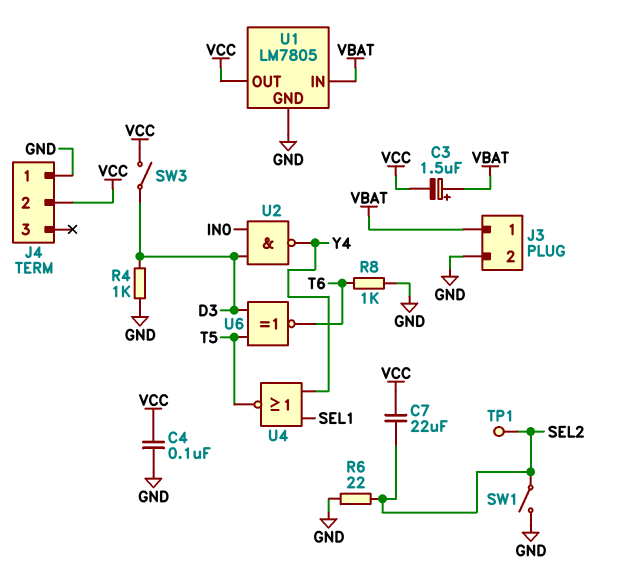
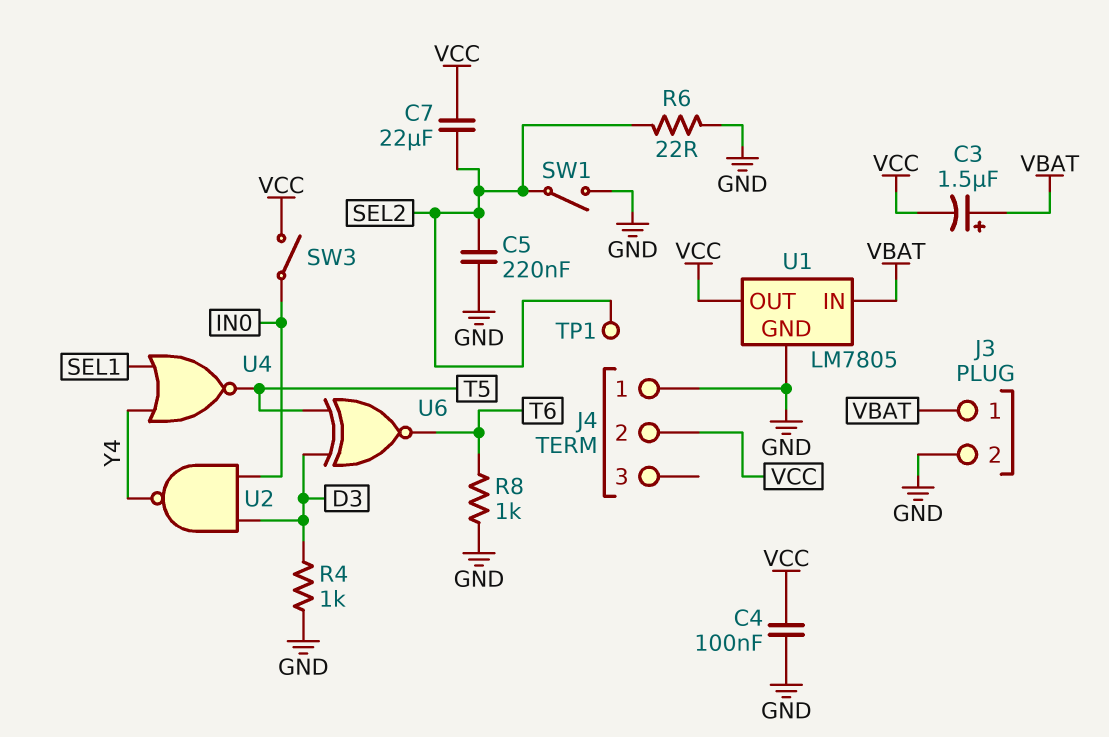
C5: none -> 220nF (GND, SEL2)
SW3: switch (D3, VCC) -> switch (IN0, VCC)

